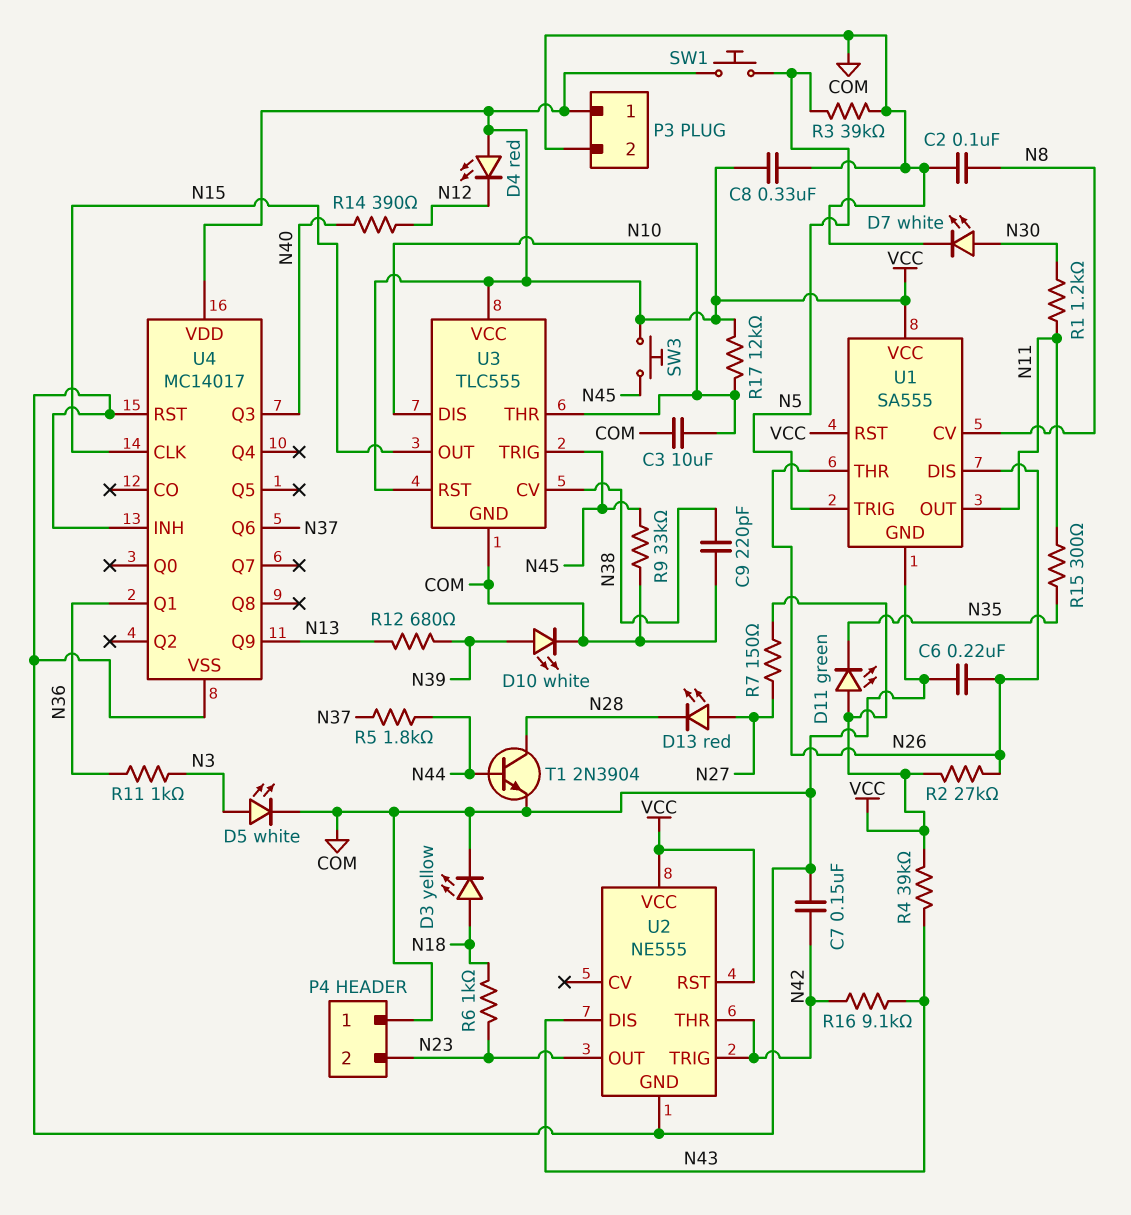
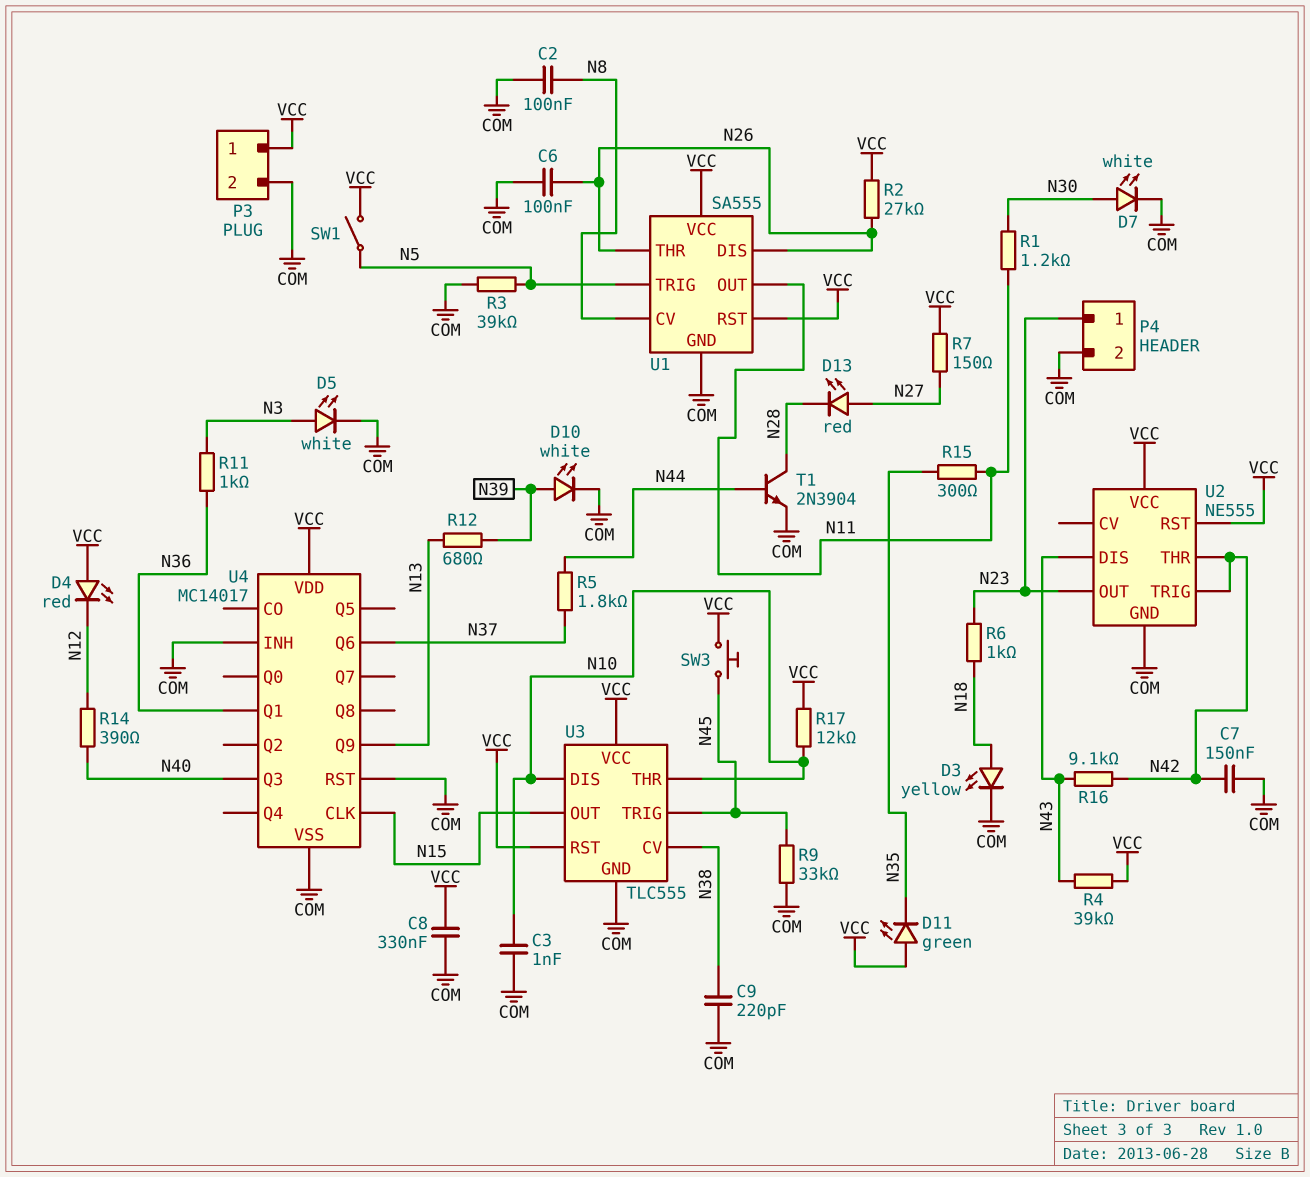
C3: 10uF (COM, N10) -> 1nF (COM, N10)
C6: 220nF (COM, N26) -> 100nF (COM, N26)
P4 pin 1: COM -> N23
P4 pin 2: N23 -> COM
SW1: button (N5, VCC) -> switch (N5, VCC)

